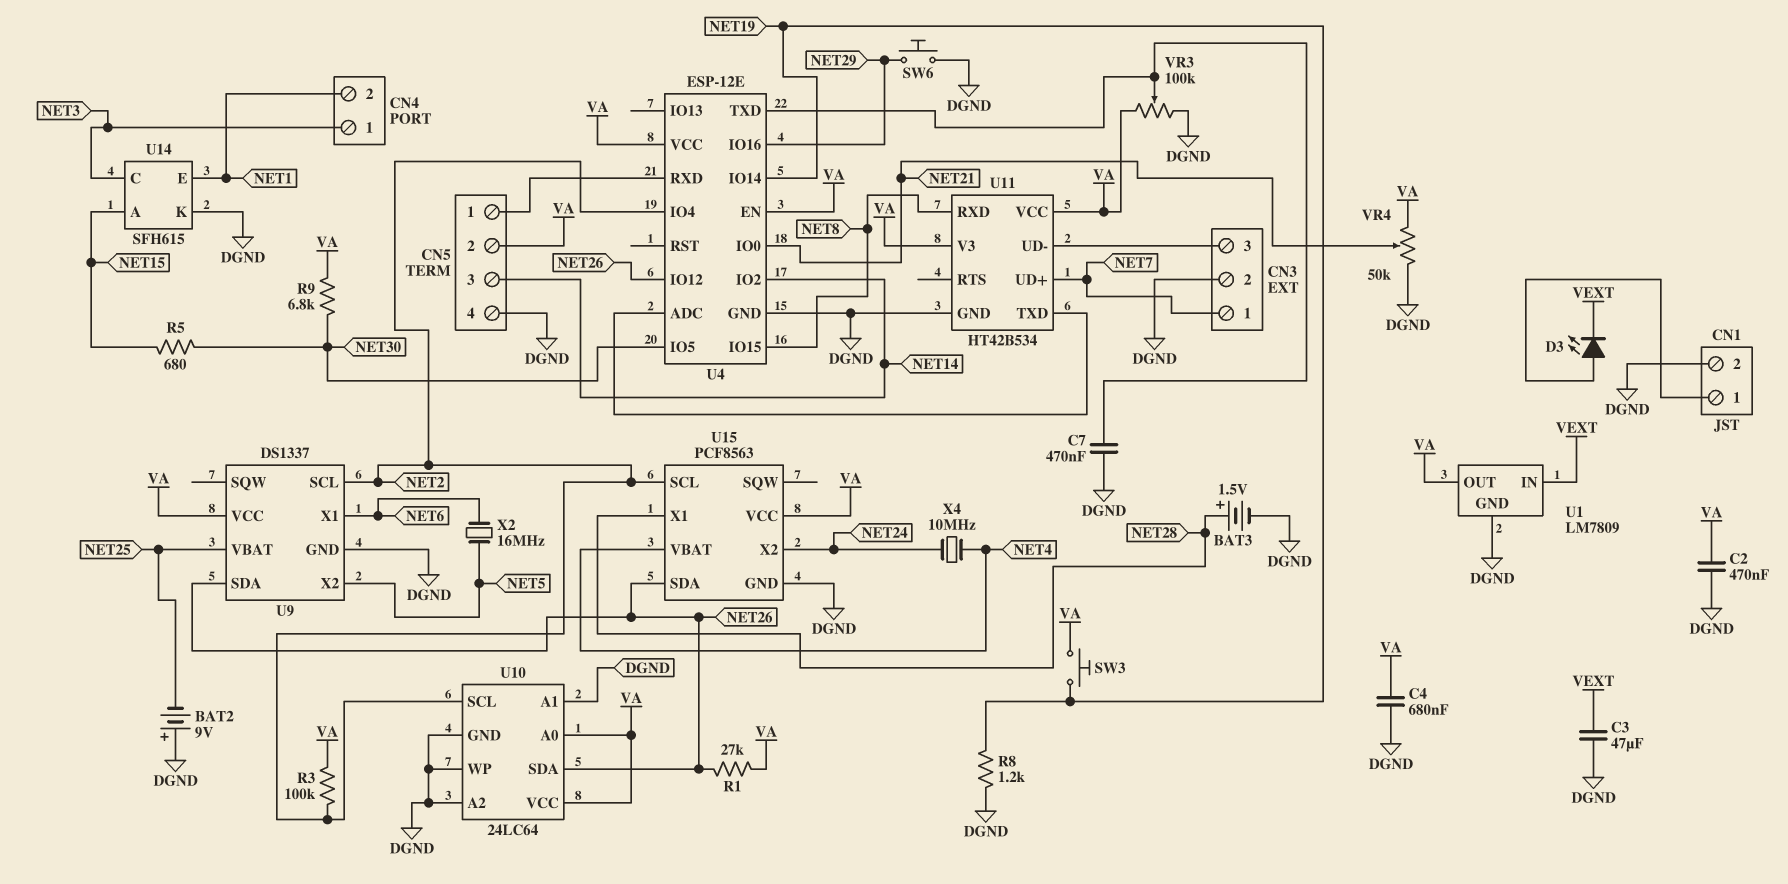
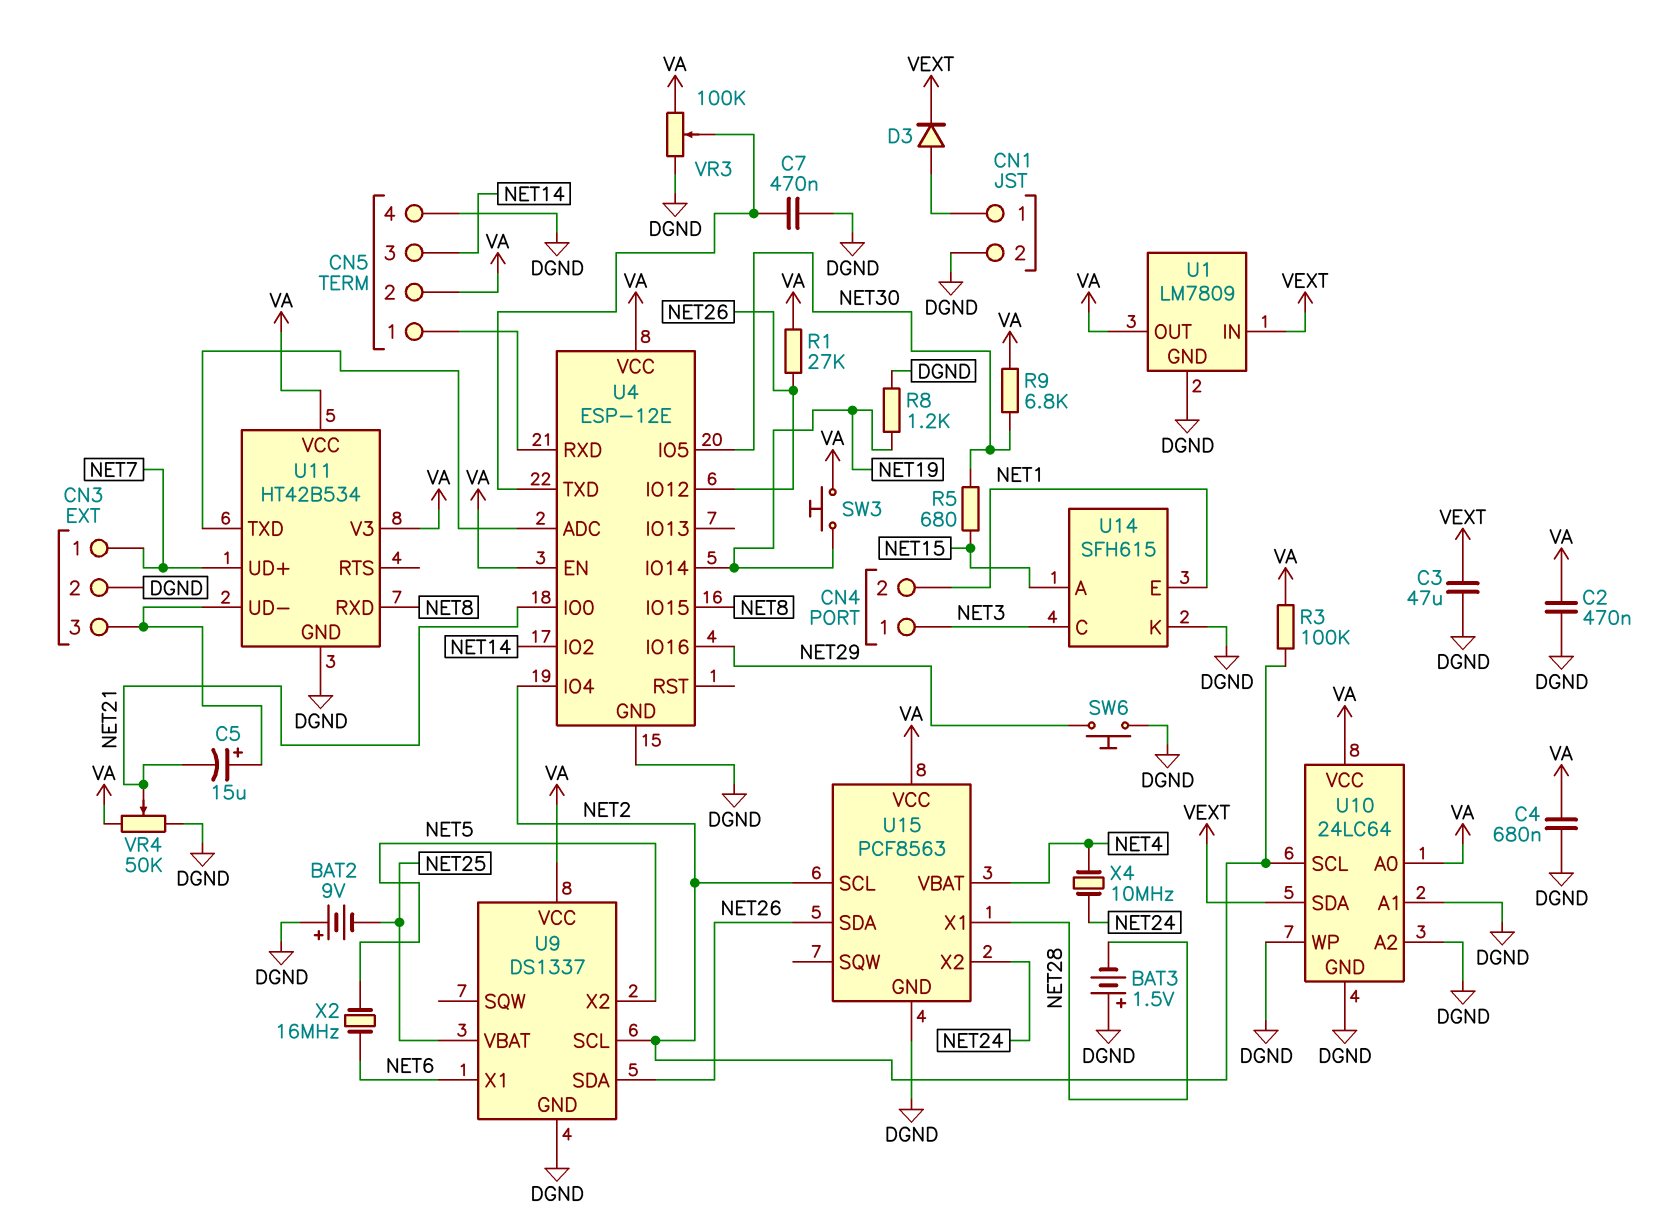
BAT3: 1.5V (plus NET28, minus DGND) -> 1.5V (plus DGND, minus NET28)
C5: none -> 15uF (plus CN3/3, minus NET21)
D3: LED (A CN1/1, K VEXT) -> diode (A CN1/1, K VEXT)
U10 pin SDA: NET26 -> VEXT

